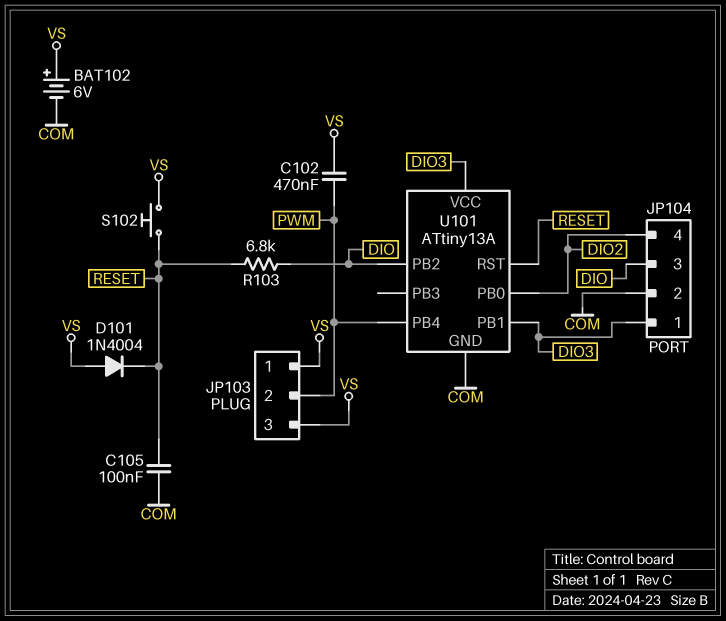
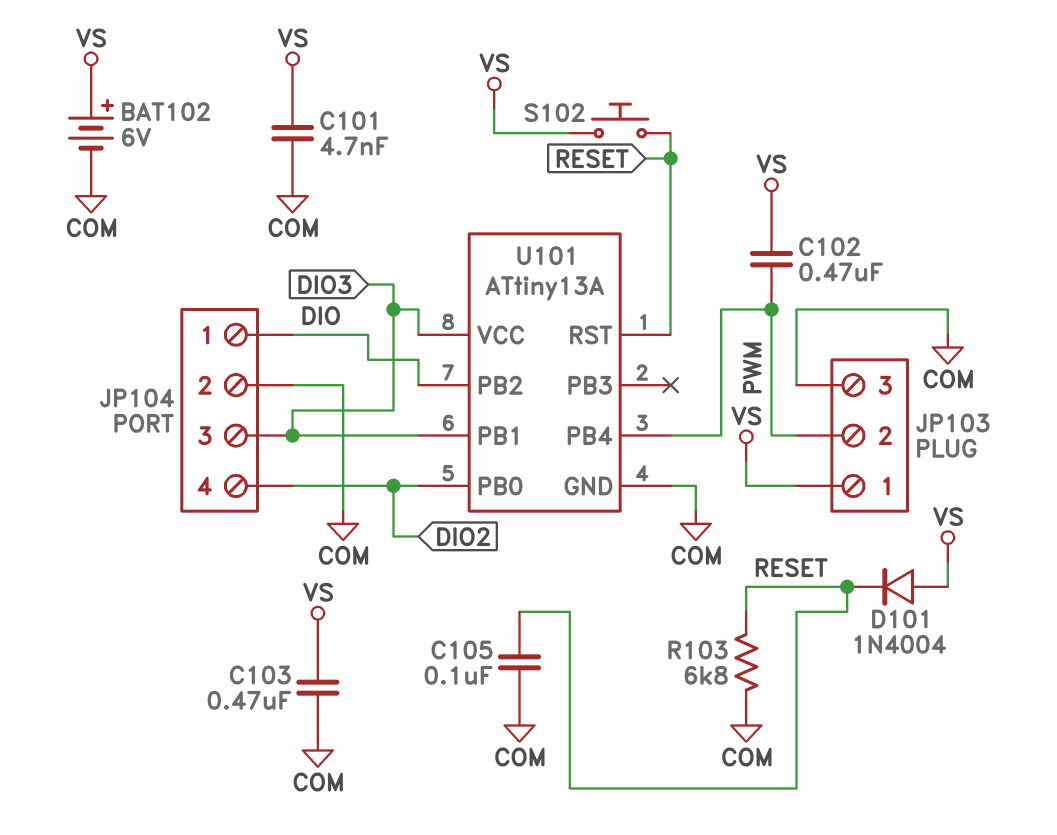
C101: none -> 4.7nF (COM, VS)
C103: none -> 470nF (COM, VS)
JP103 pin 3: VS -> COM
JP104 pin 1: DIO3 -> DIO
JP104 pin 3: DIO -> DIO3
R103: 6.8k (DIO, RESET) -> 6.8k (COM, RESET)

